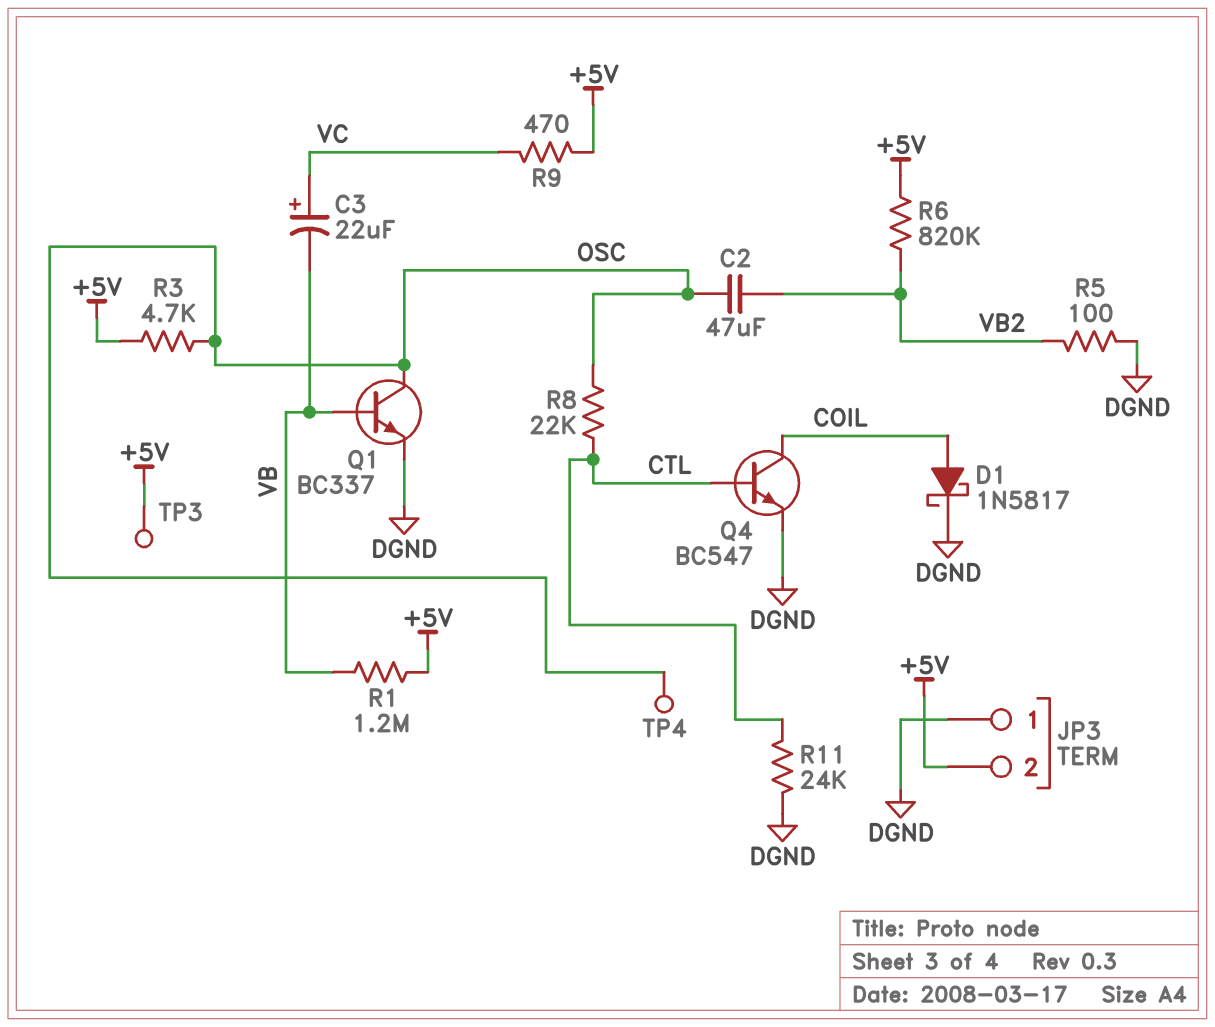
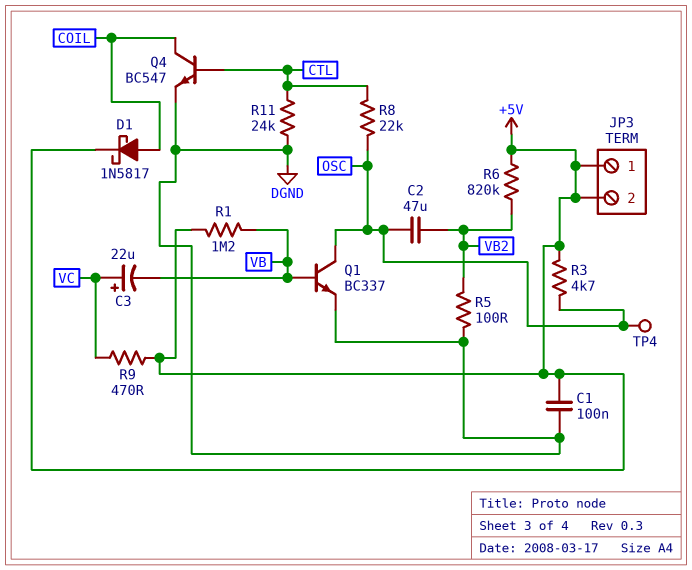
C1: none -> 100nF (+5V, DGND)
D1: schottky 1N5817 (A COIL, K DGND) -> schottky 1N5817 (A COIL, K +5V)
JP3 pin 1: DGND -> +5V
TP3: test point (+5V) -> none

